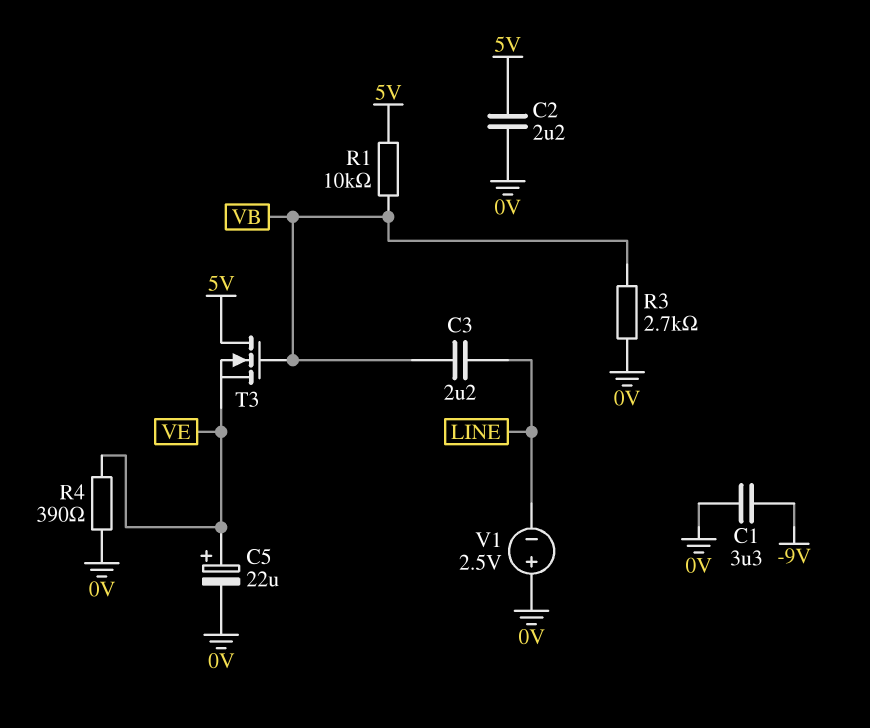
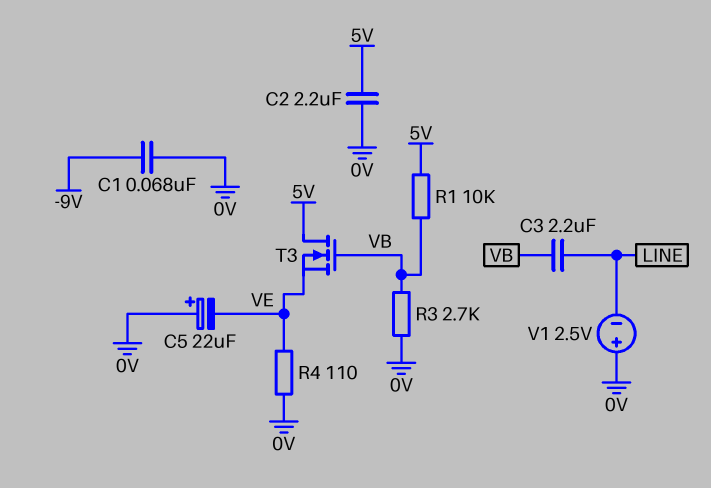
C1: 3.3uF (-9V, 0V) -> 68nF (-9V, 0V)
C5: 22uF (plus VE, minus 0V) -> 22uF (plus 0V, minus VE)
R4: 390 (0V, VE) -> 110 (0V, VE)

